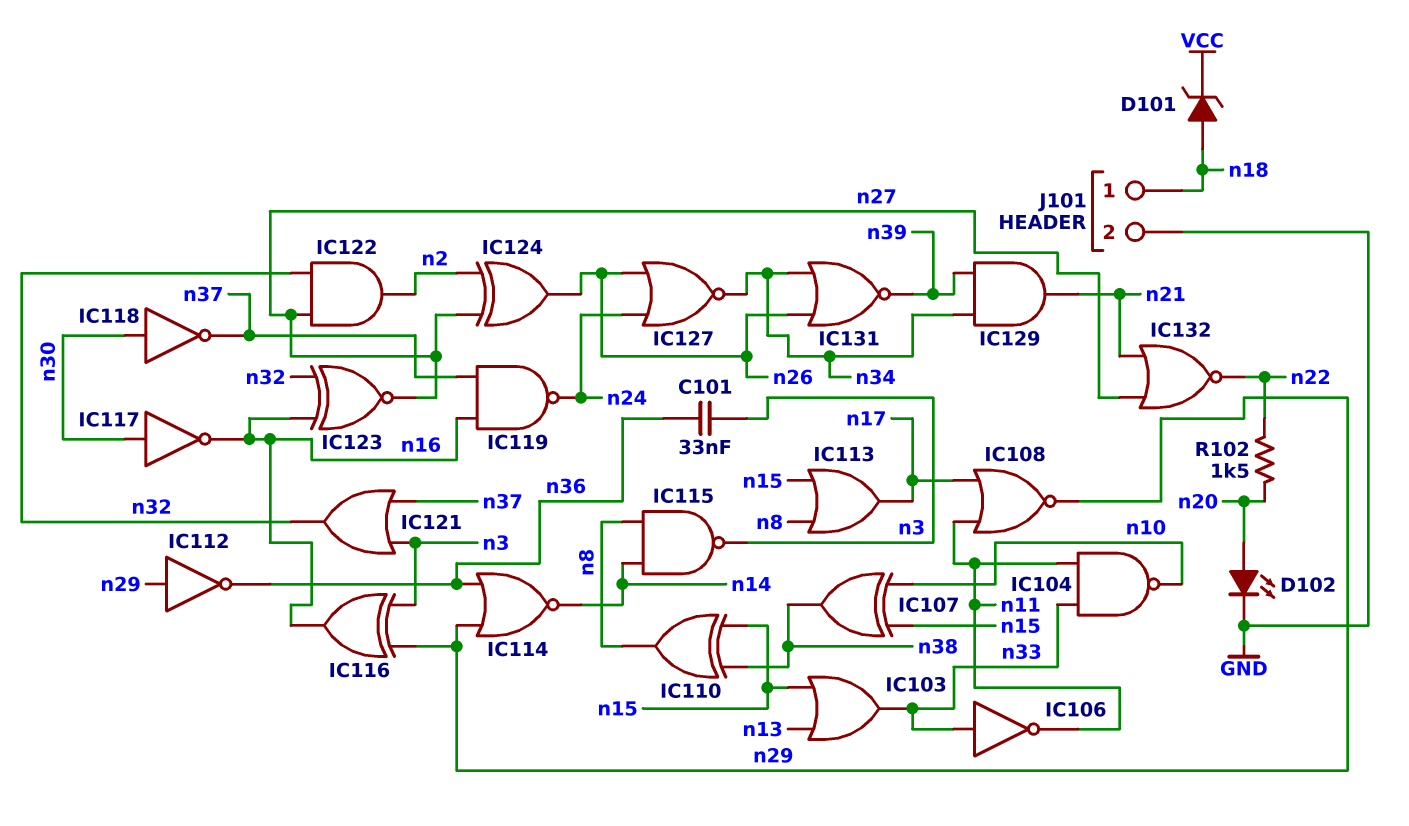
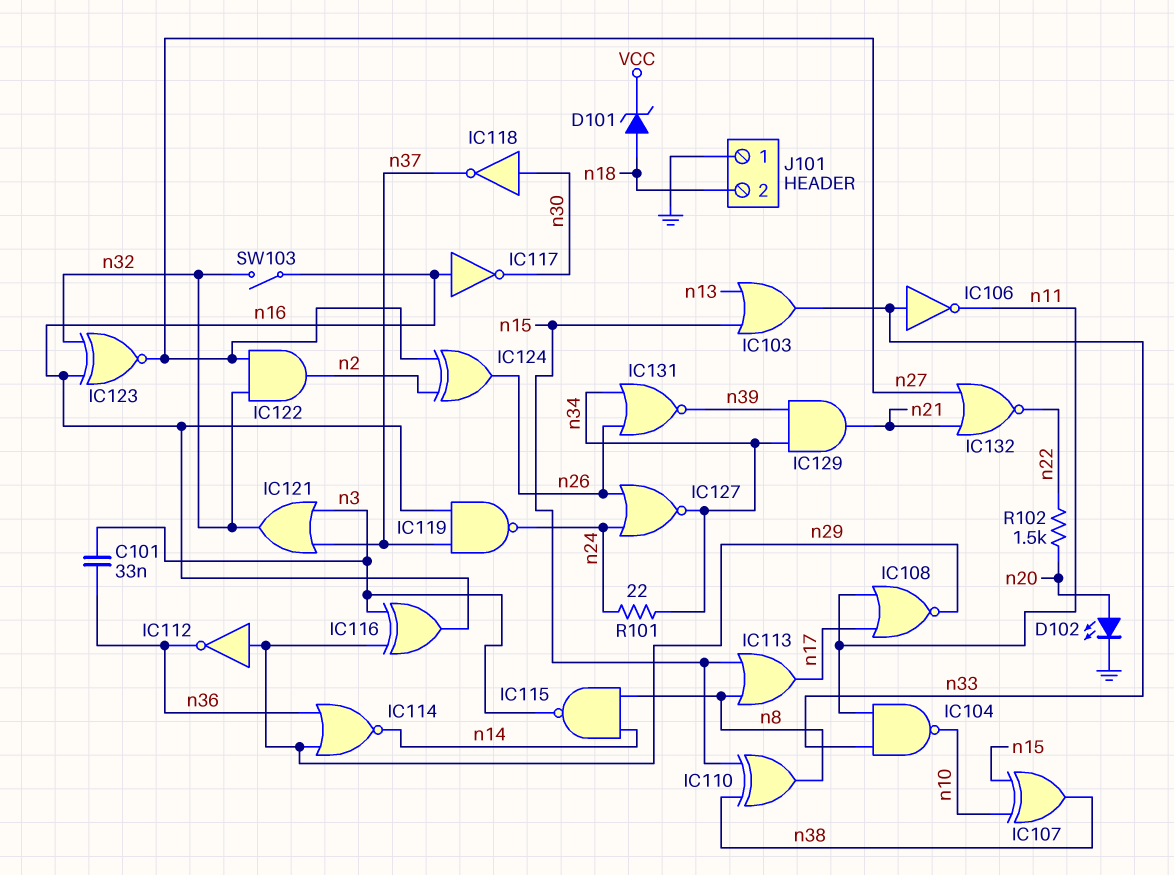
IC117: NOT (in n30, out n16) -> NOT (in n16, out n30)
J101 pin 1: n18 -> GND
J101 pin 2: GND -> n18
R101: none -> 22 (n24, n34)
SW103: none -> switch (n16, n32)

